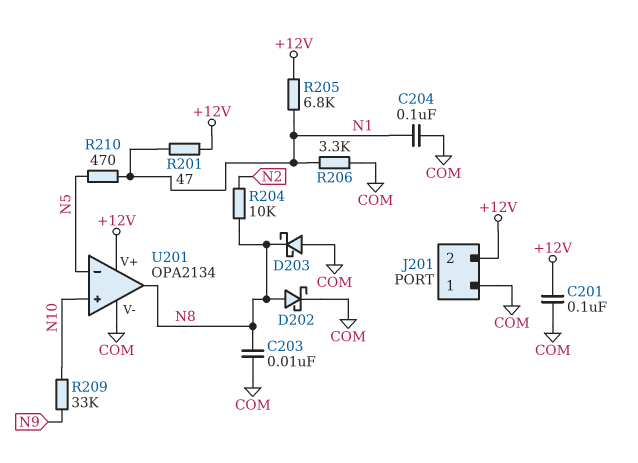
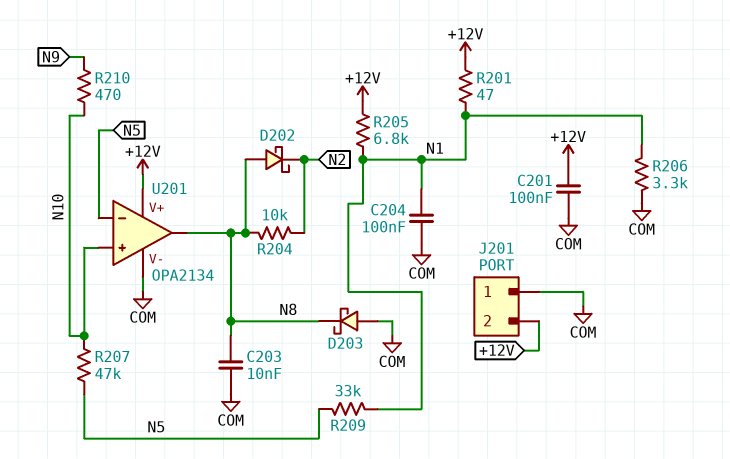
D202: schottky (A N8, K COM) -> schottky (A N8, K N2)
R207: none -> 47k (N5, N10)
R209: 33k (N9, N10) -> 33k (N1, N5)
R210: 470 (N1, N5) -> 470 (N9, N10)

